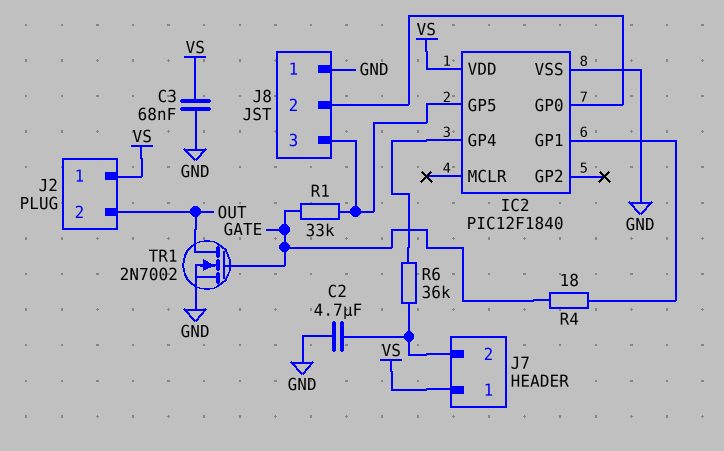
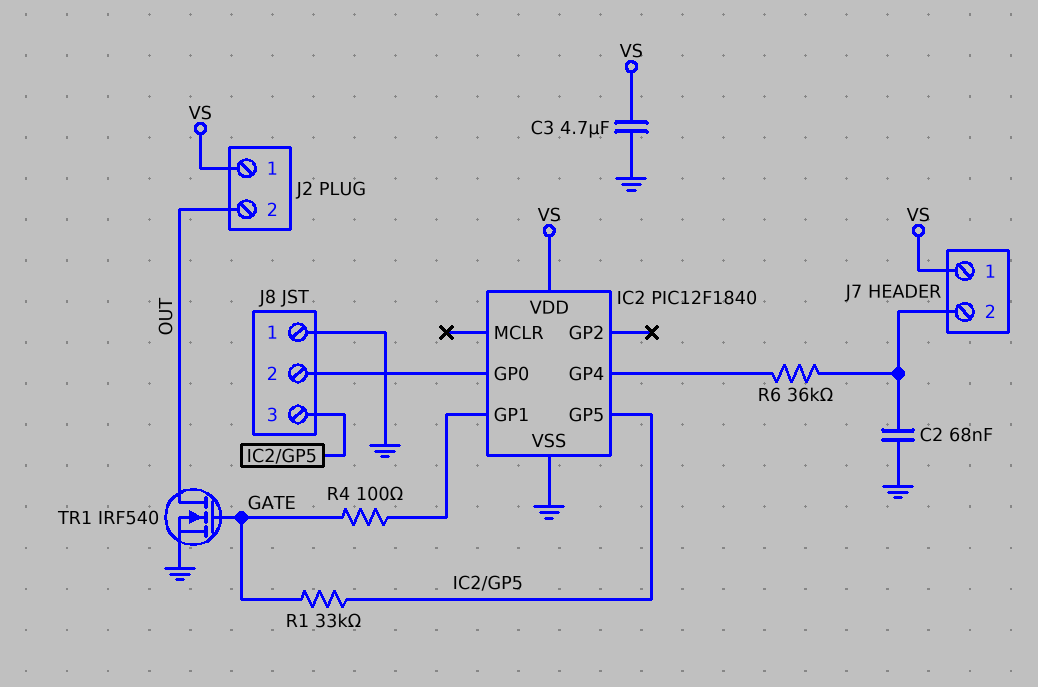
C2: 4.7uF (GND, J7/2) -> 68nF (GND, J7/2)
C3: 68nF (GND, VS) -> 4.7uF (GND, VS)
R4: 18 (GATE, IC2/GP1) -> 100 (GATE, IC2/GP1)
TR1: NMOS 2N7002 (G GATE, D OUT, S GND) -> NMOS IRF540 (G GATE, D OUT, S GND)

